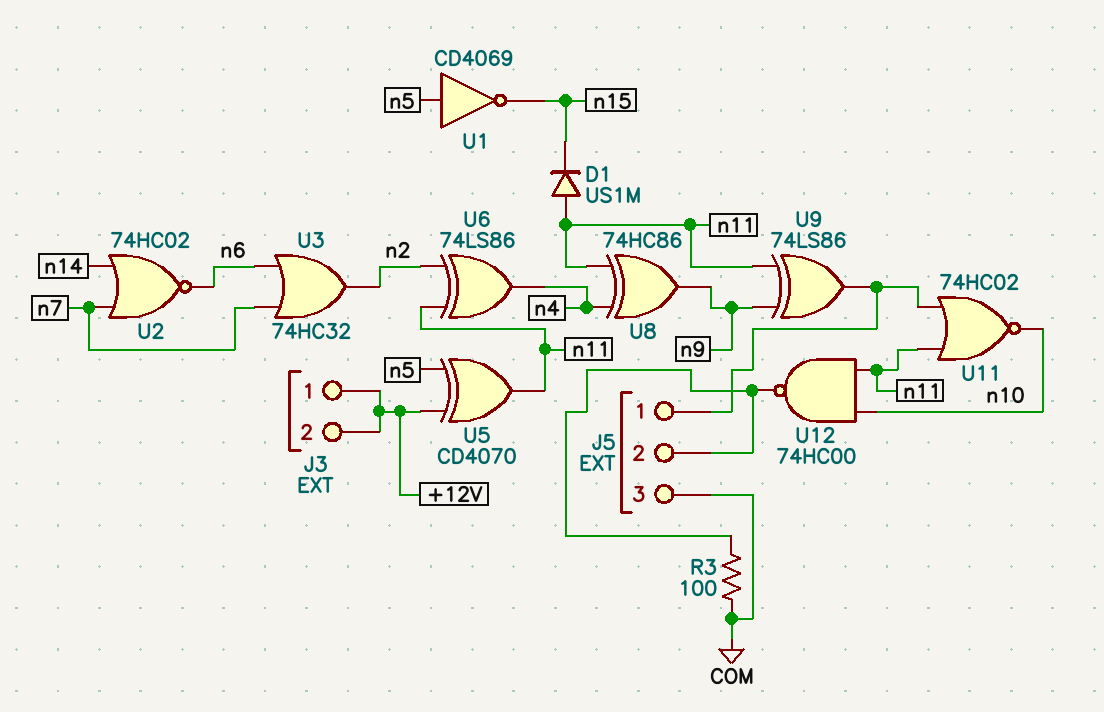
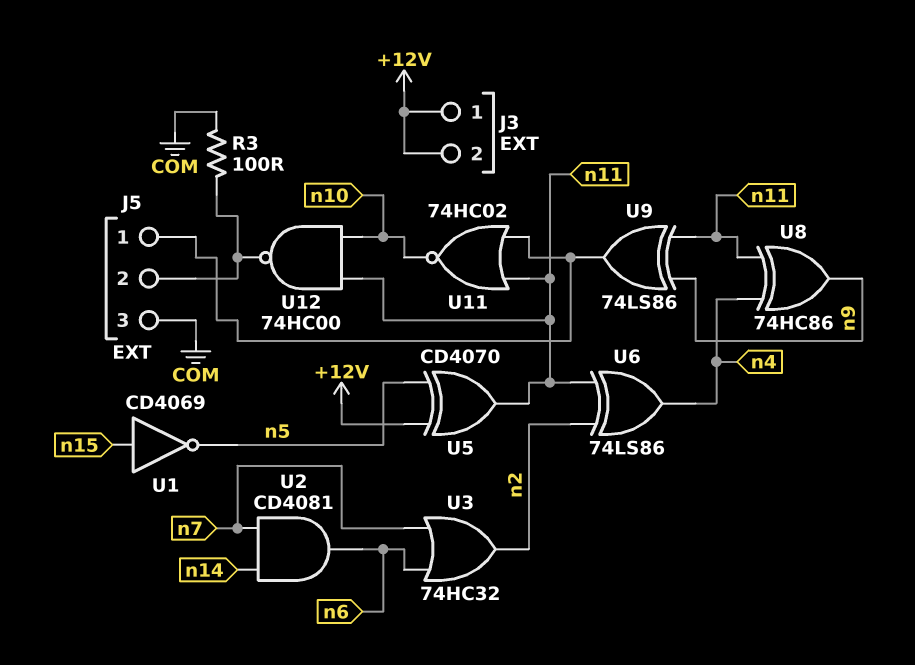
D1: diode US1M (A n11, K n15) -> none
U1: NOT CD4069 (in n5, out n15) -> NOT CD4069 (in n15, out n5)
U2: NOR 74HC02 (in n7, in n14, out n6) -> AND CD4081 (in n7, in n14, out n6)

